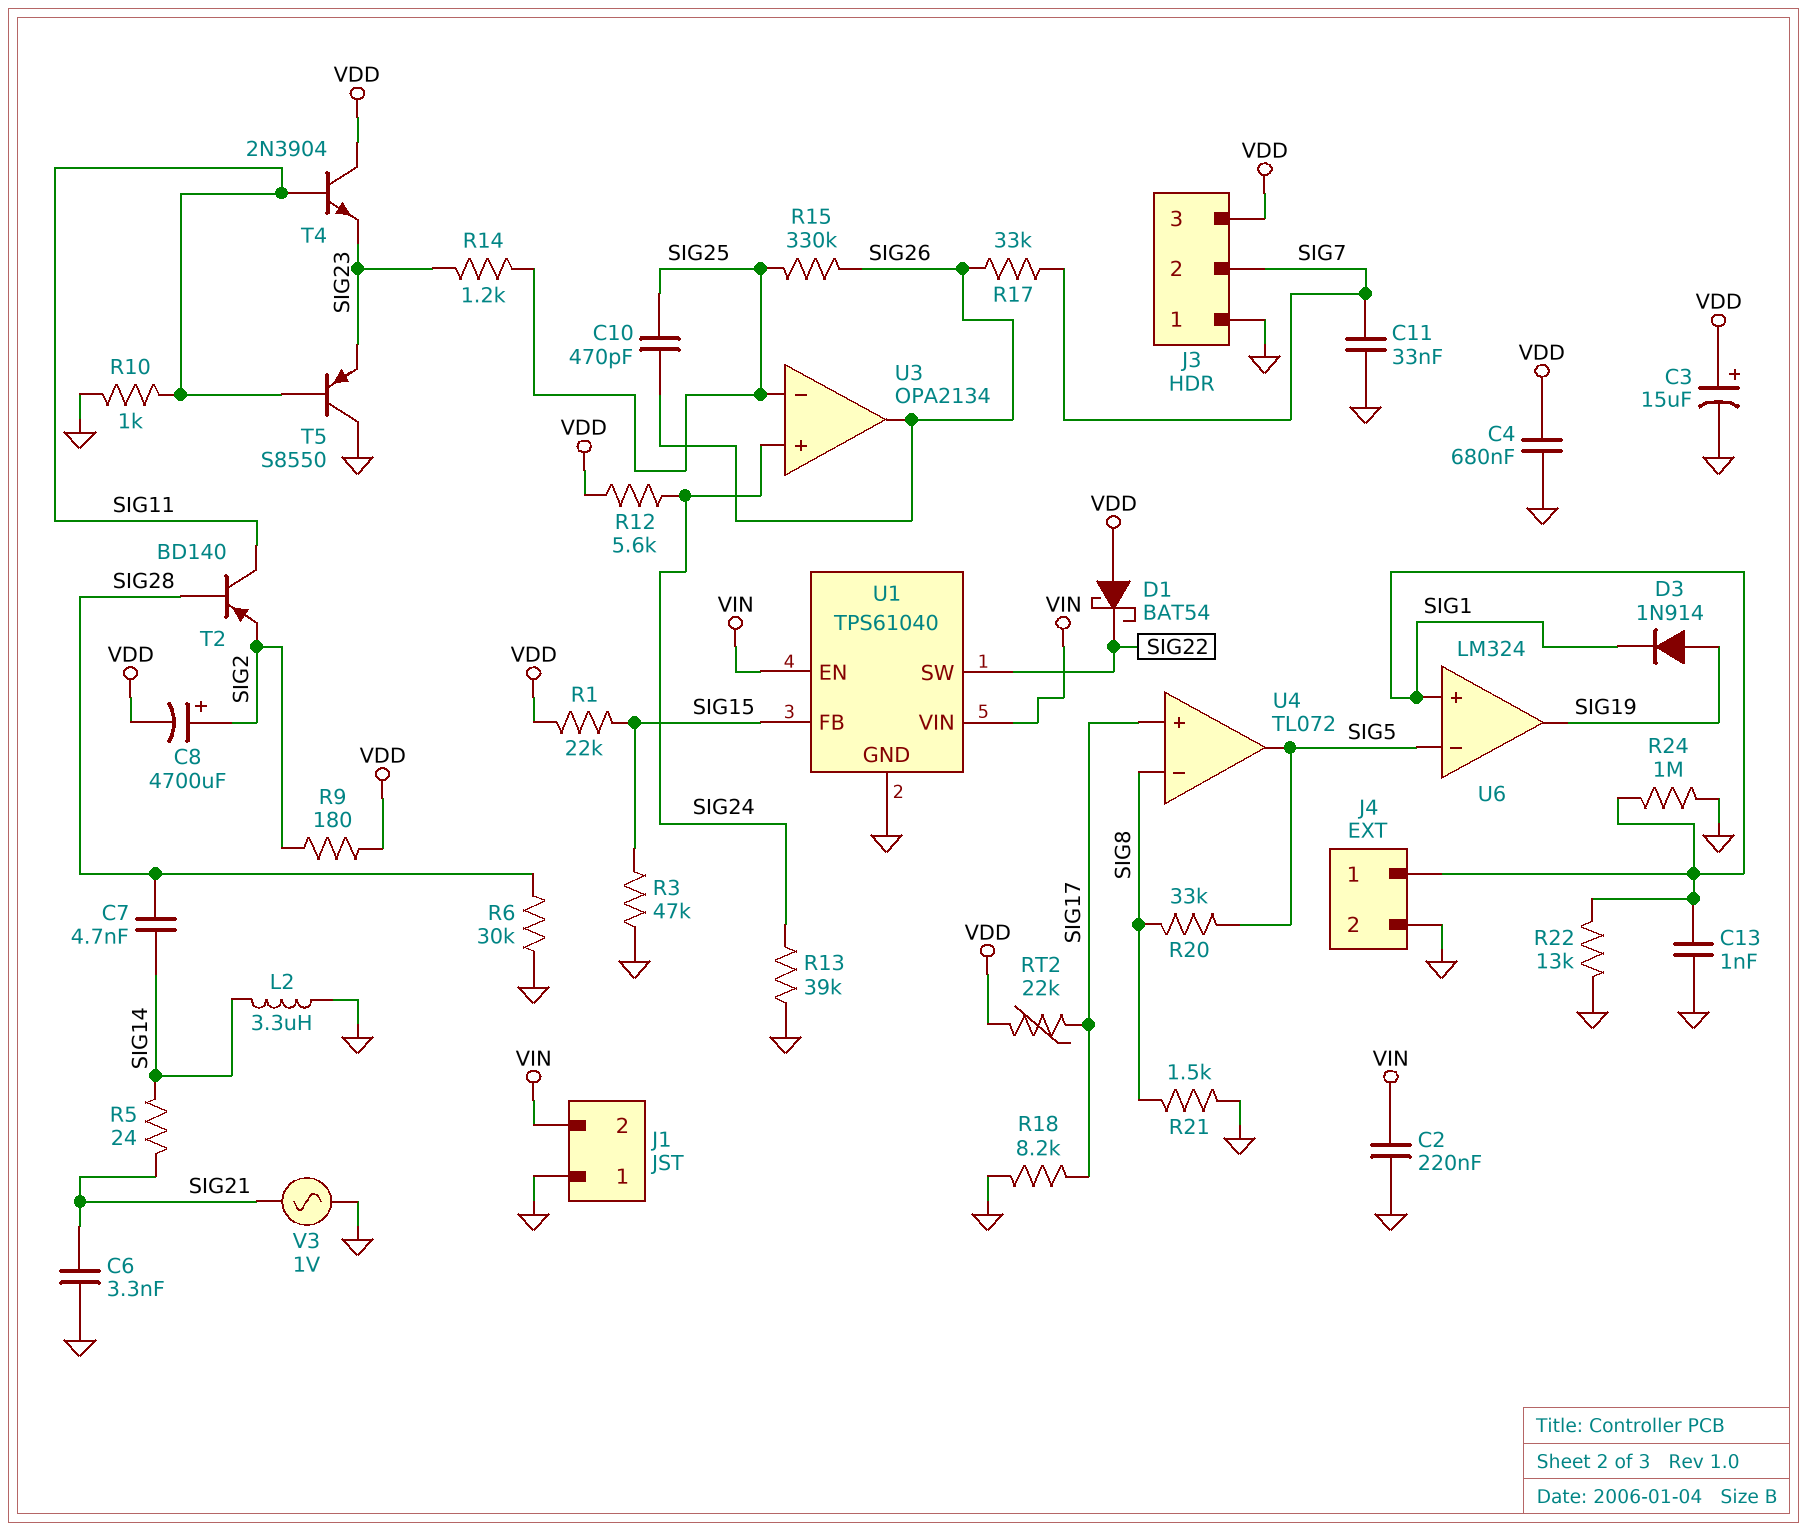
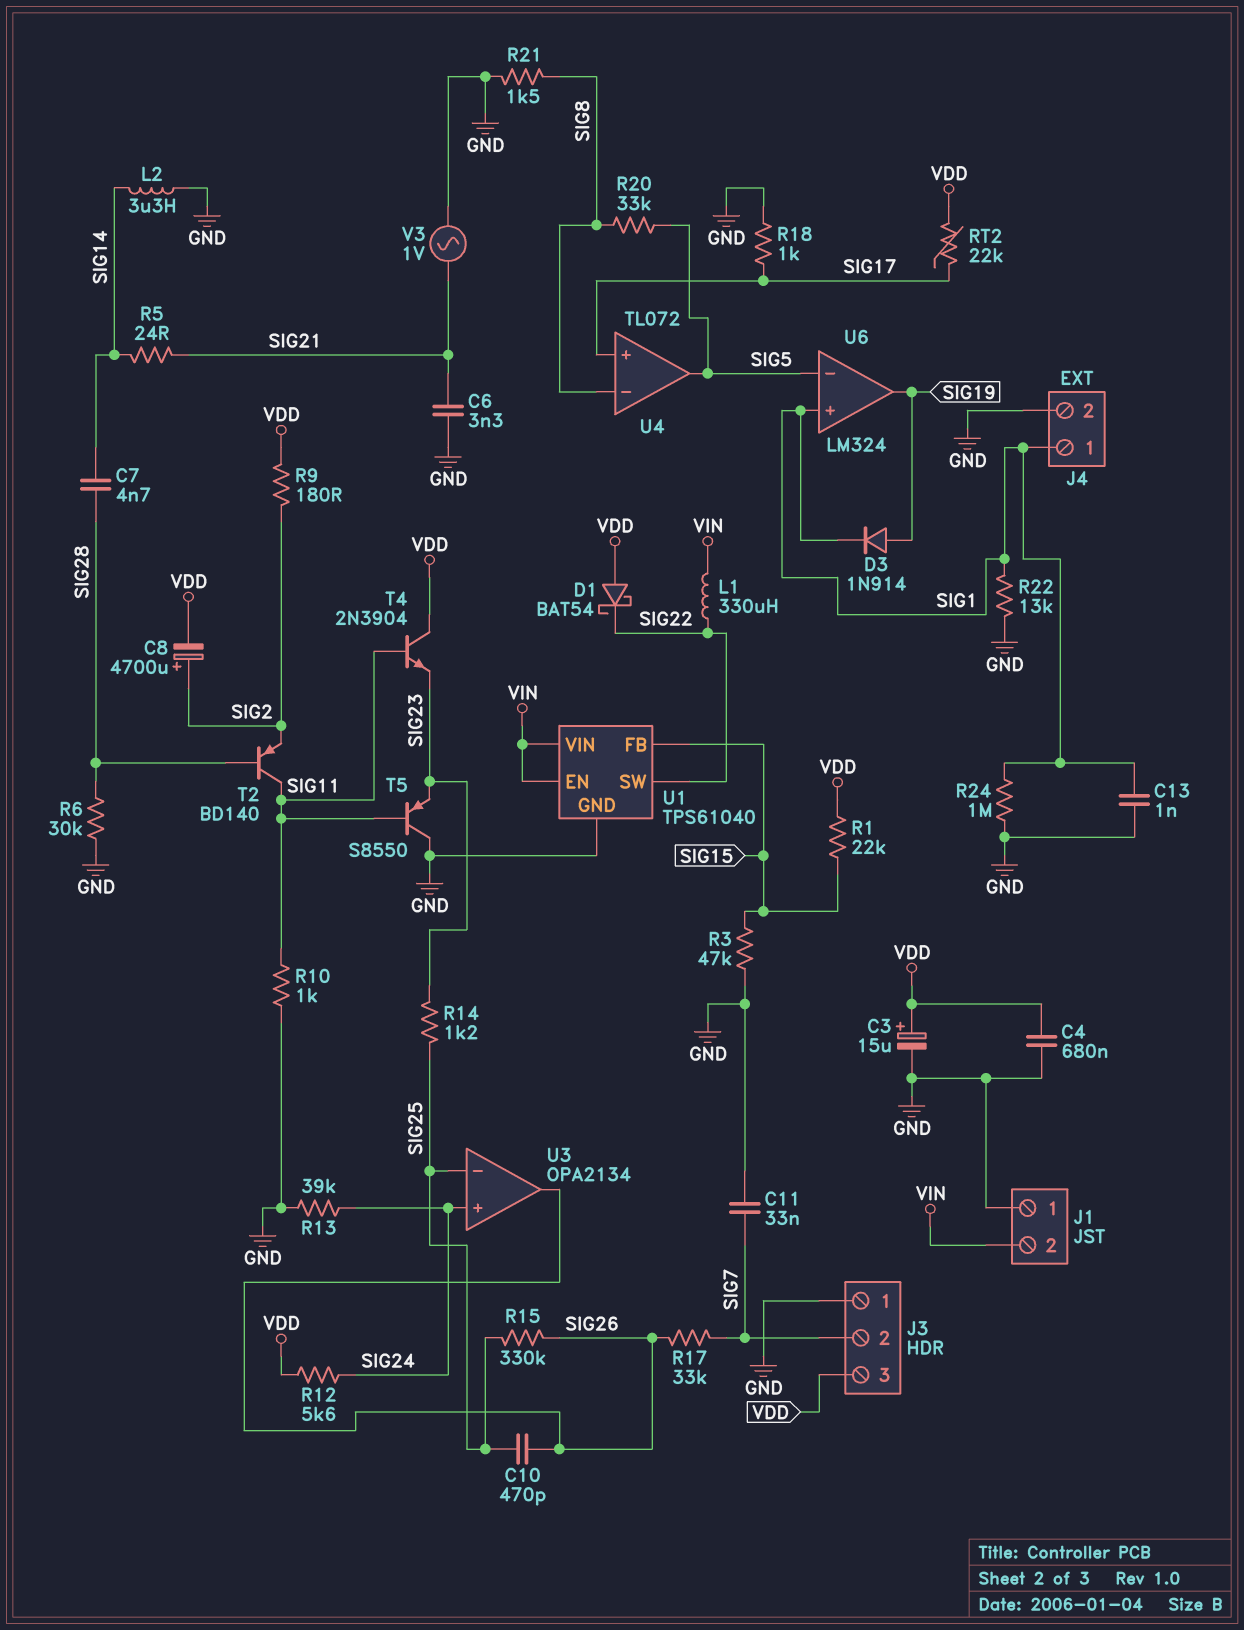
C2: 220nF (GND, VIN) -> none
L1: none -> 330uH (SIG22, VIN)
R18: 8.2k (GND, SIG17) -> 1k (GND, SIG17)

